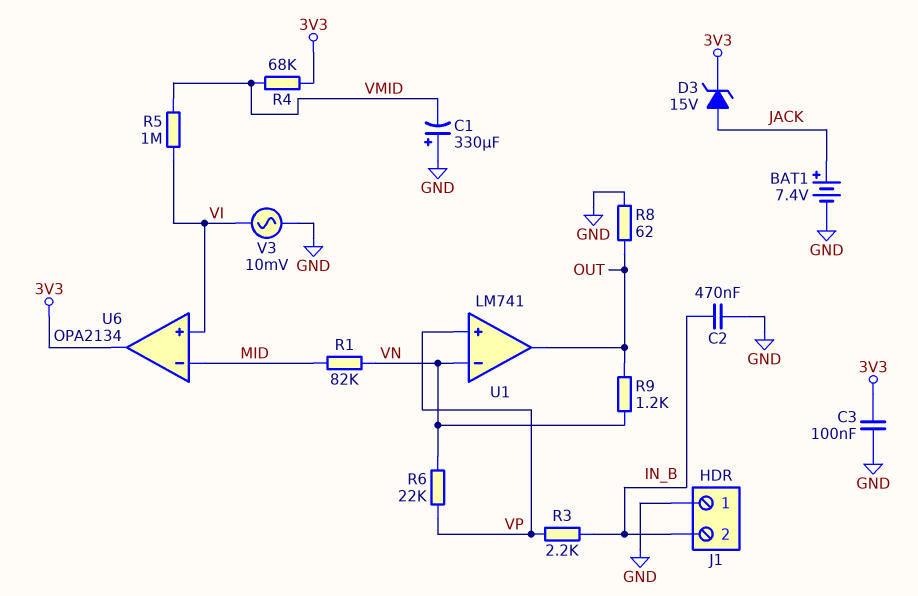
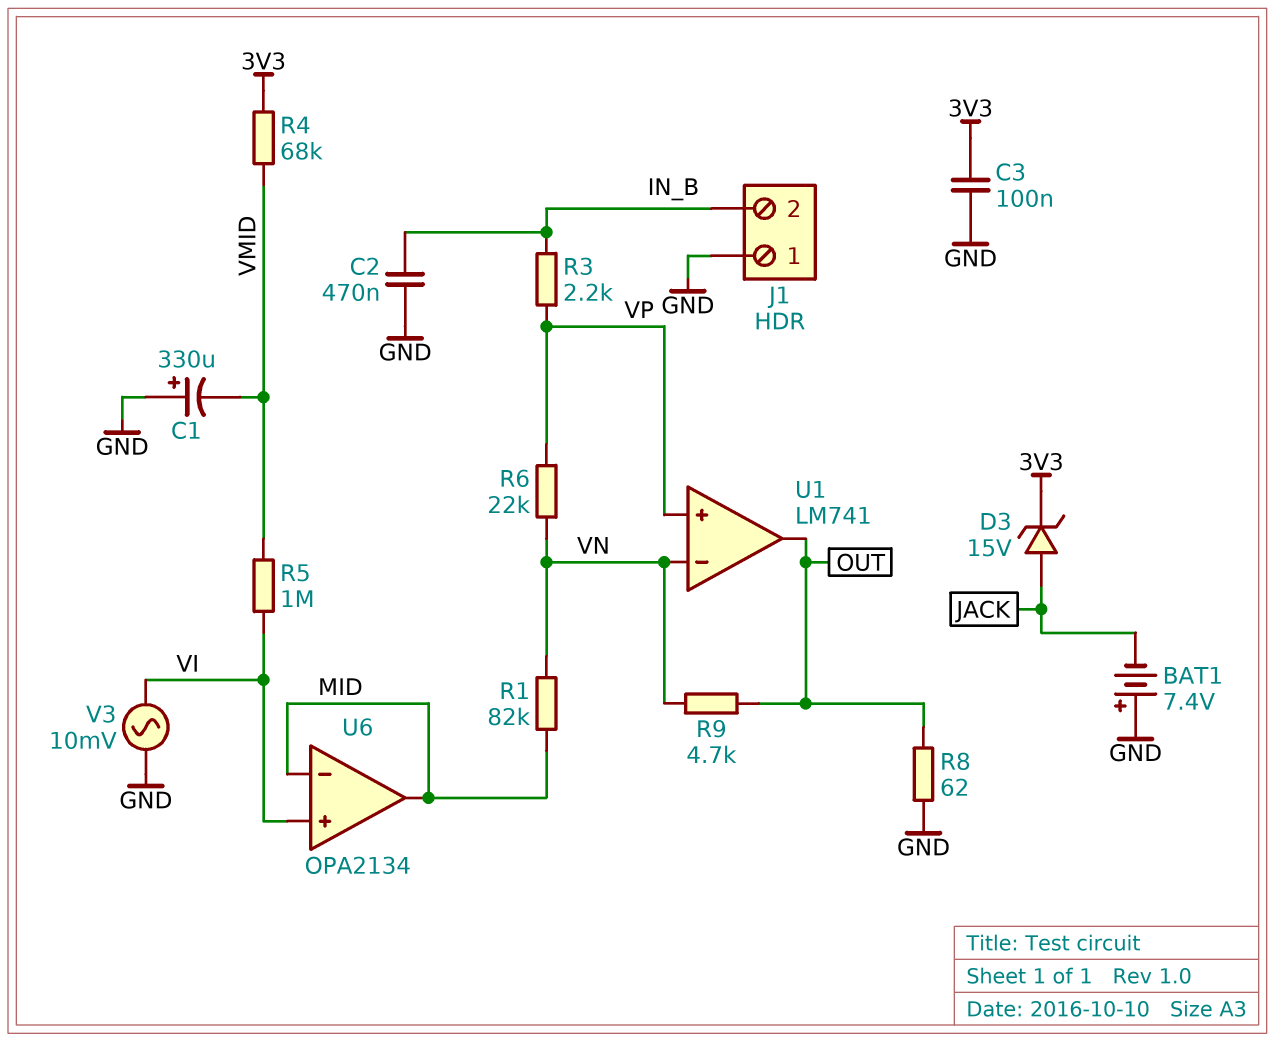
BAT1: 7.4V (plus JACK, minus GND) -> 7.4V (plus GND, minus JACK)
R9: 1.2k (OUT, VN) -> 4.7k (OUT, VN)
U6 pin out: 3V3 -> MID

